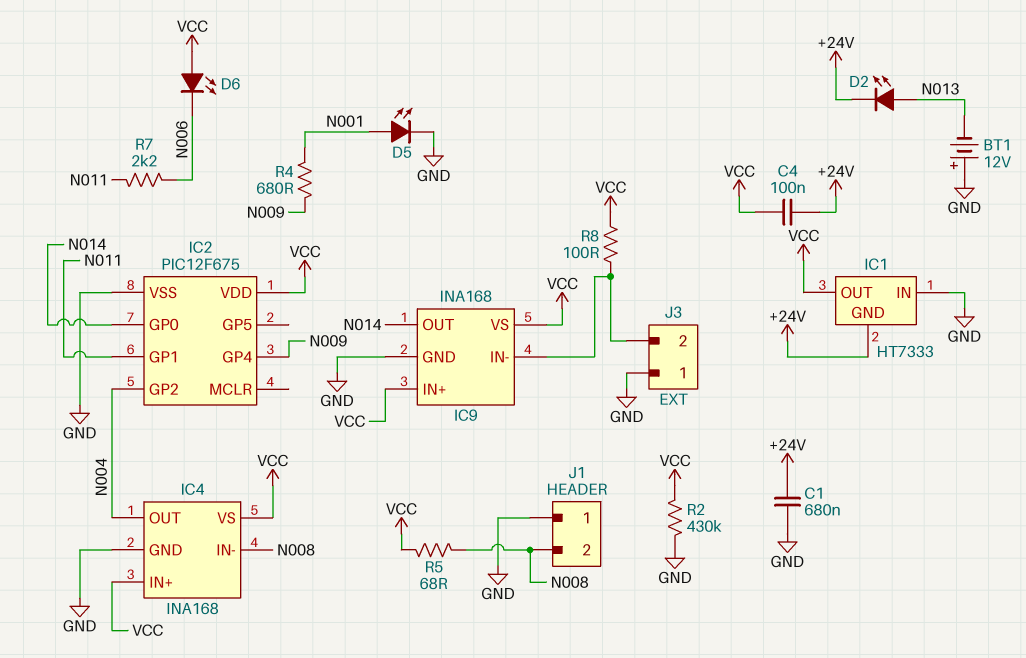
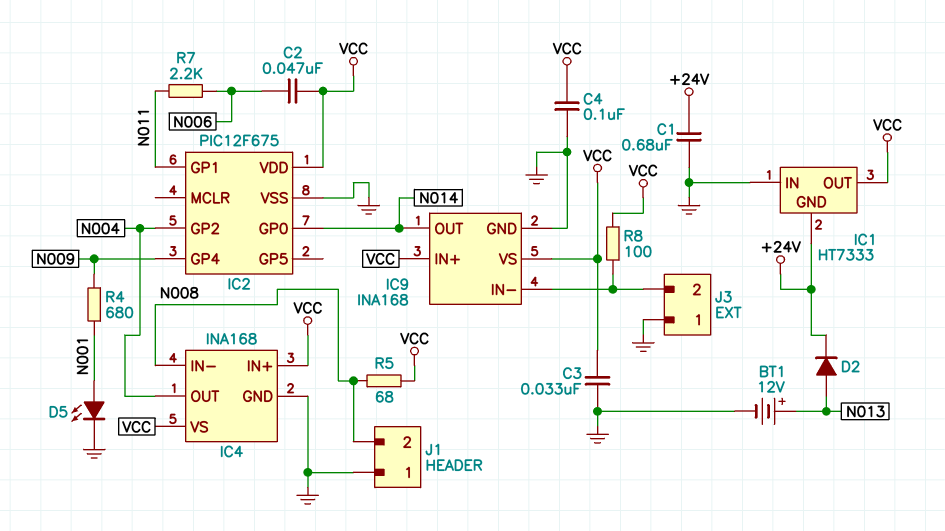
BT1: 12V (plus GND, minus N013) -> 12V (plus N013, minus GND)
C2: none -> 47nF (N006, VCC)
C3: none -> 33nF (GND, VCC)
C4: 100nF (+24V, VCC) -> 100nF (GND, VCC)
D2: LED (A N013, K +24V) -> diode (A N013, K +24V)
D6: LED (A VCC, K N006) -> none
R2: 430k (GND, VCC) -> none

